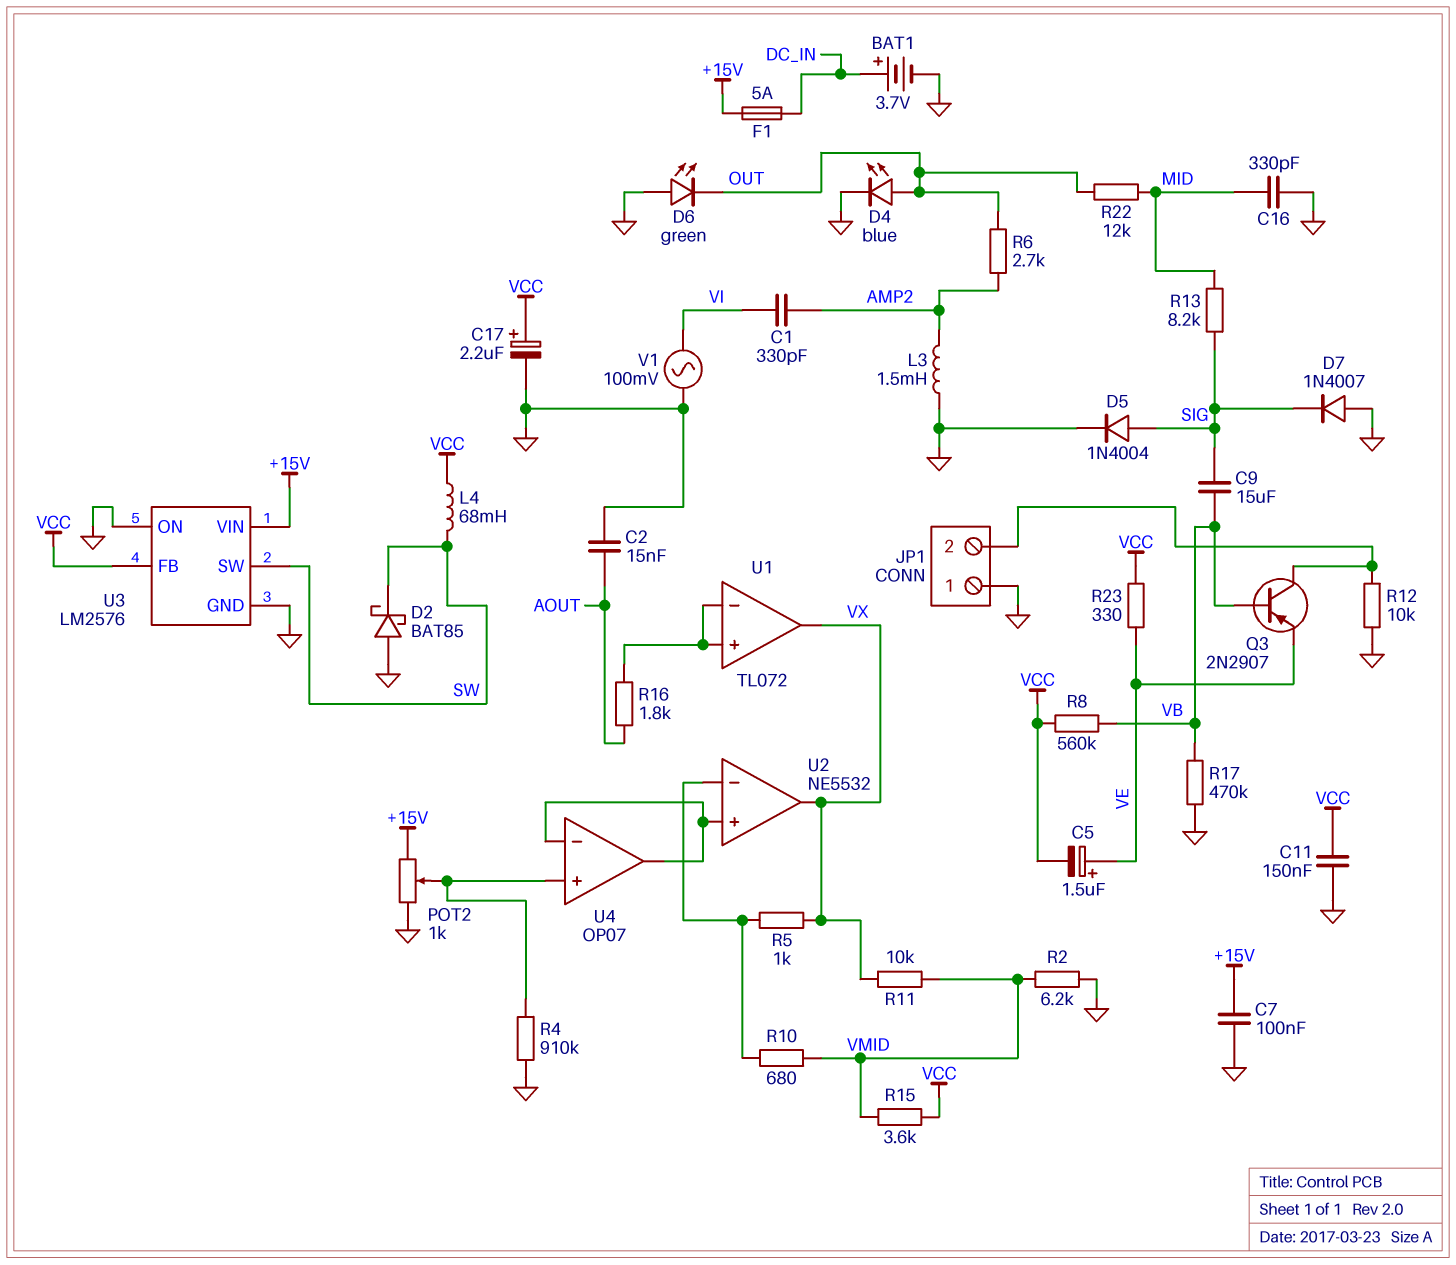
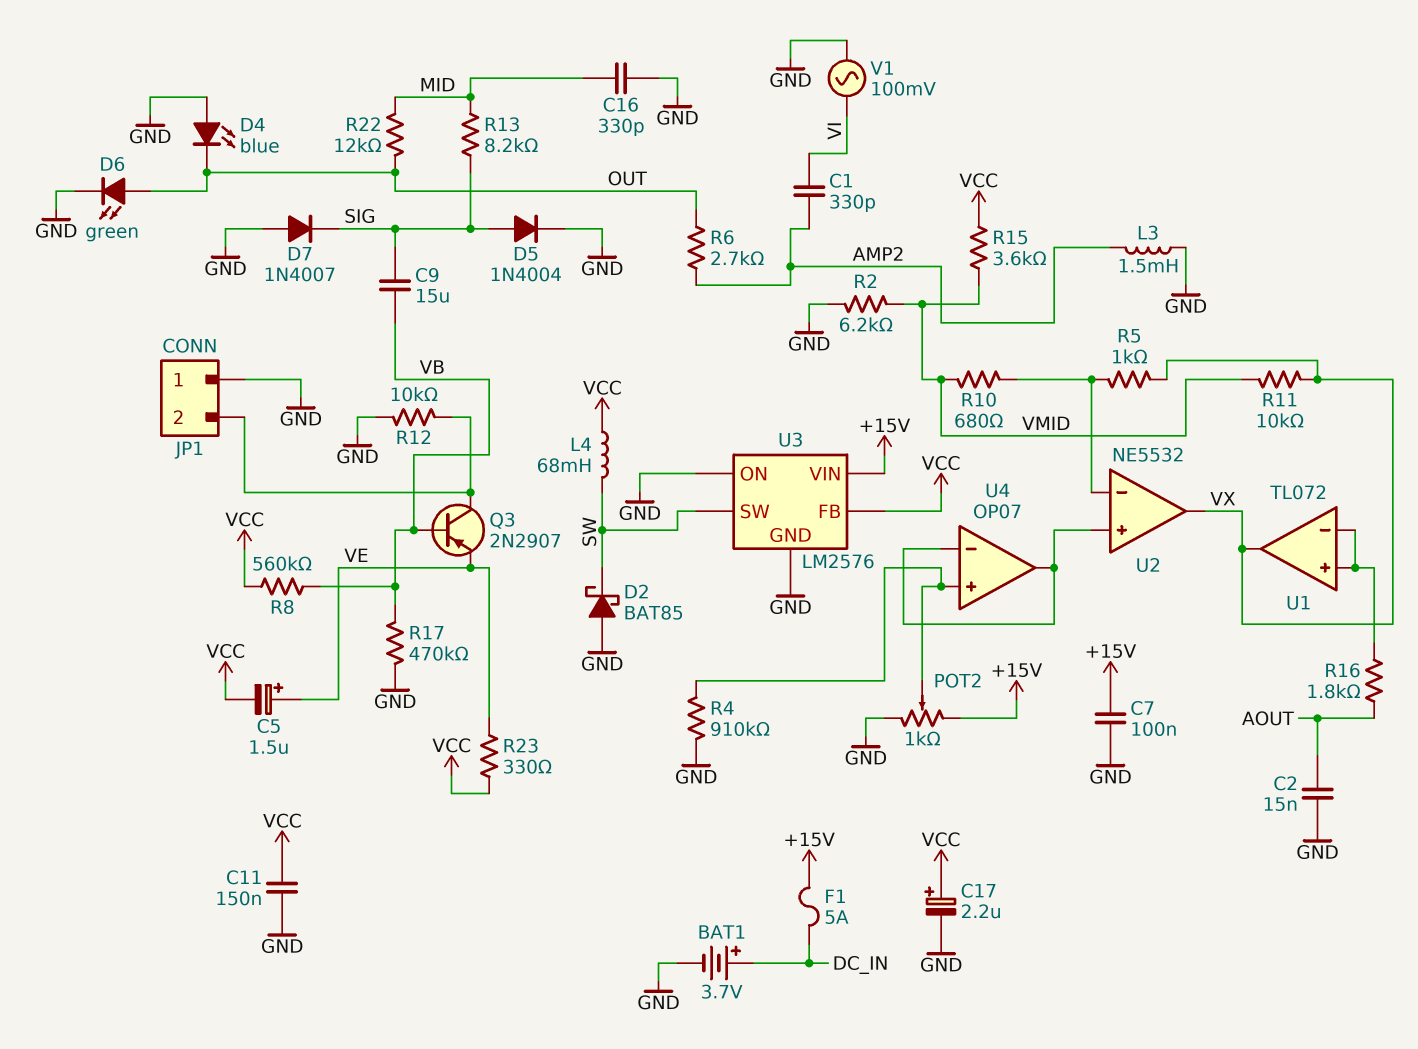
D4: LED blue (A OUT, K GND) -> LED blue (A GND, K OUT)
D6: LED green (A GND, K OUT) -> LED green (A OUT, K GND)

